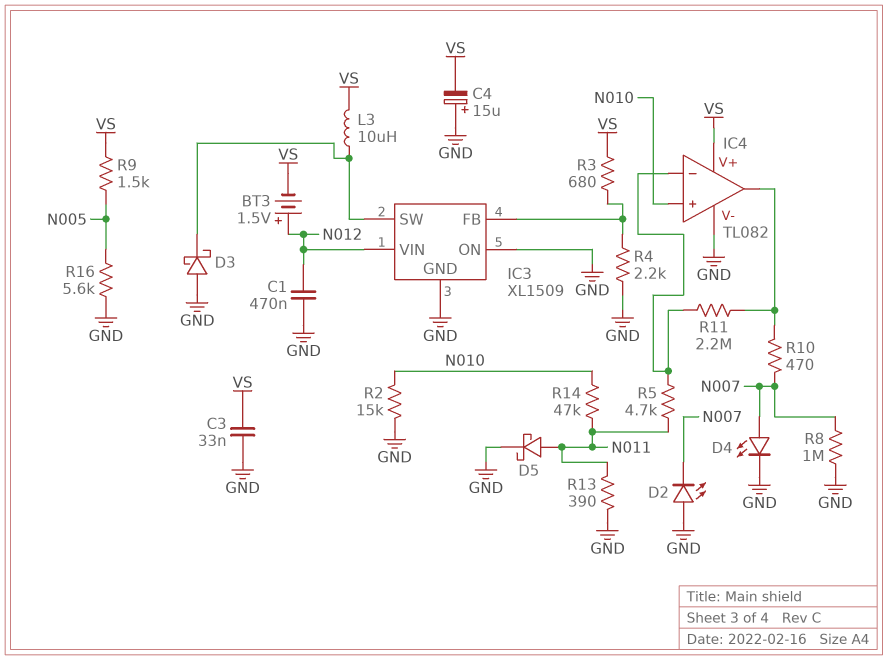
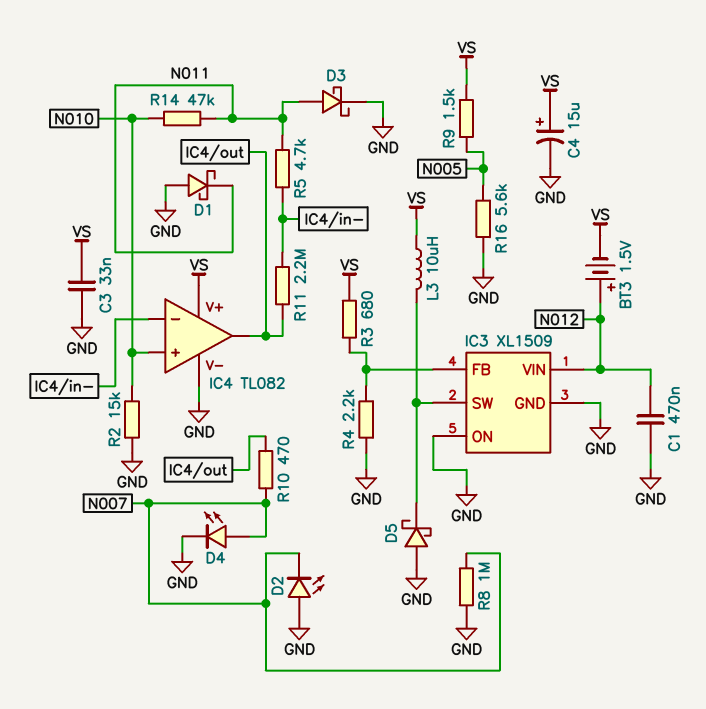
C4: 15uF (plus GND, minus VS) -> 15uF (plus VS, minus GND)
D1: none -> schottky (A GND, K N011)
D3: schottky (A GND, K IC3/SW) -> schottky (A N011, K GND)
D5: schottky (A N011, K GND) -> schottky (A GND, K IC3/SW)
R13: 390 (GND, N011) -> none

